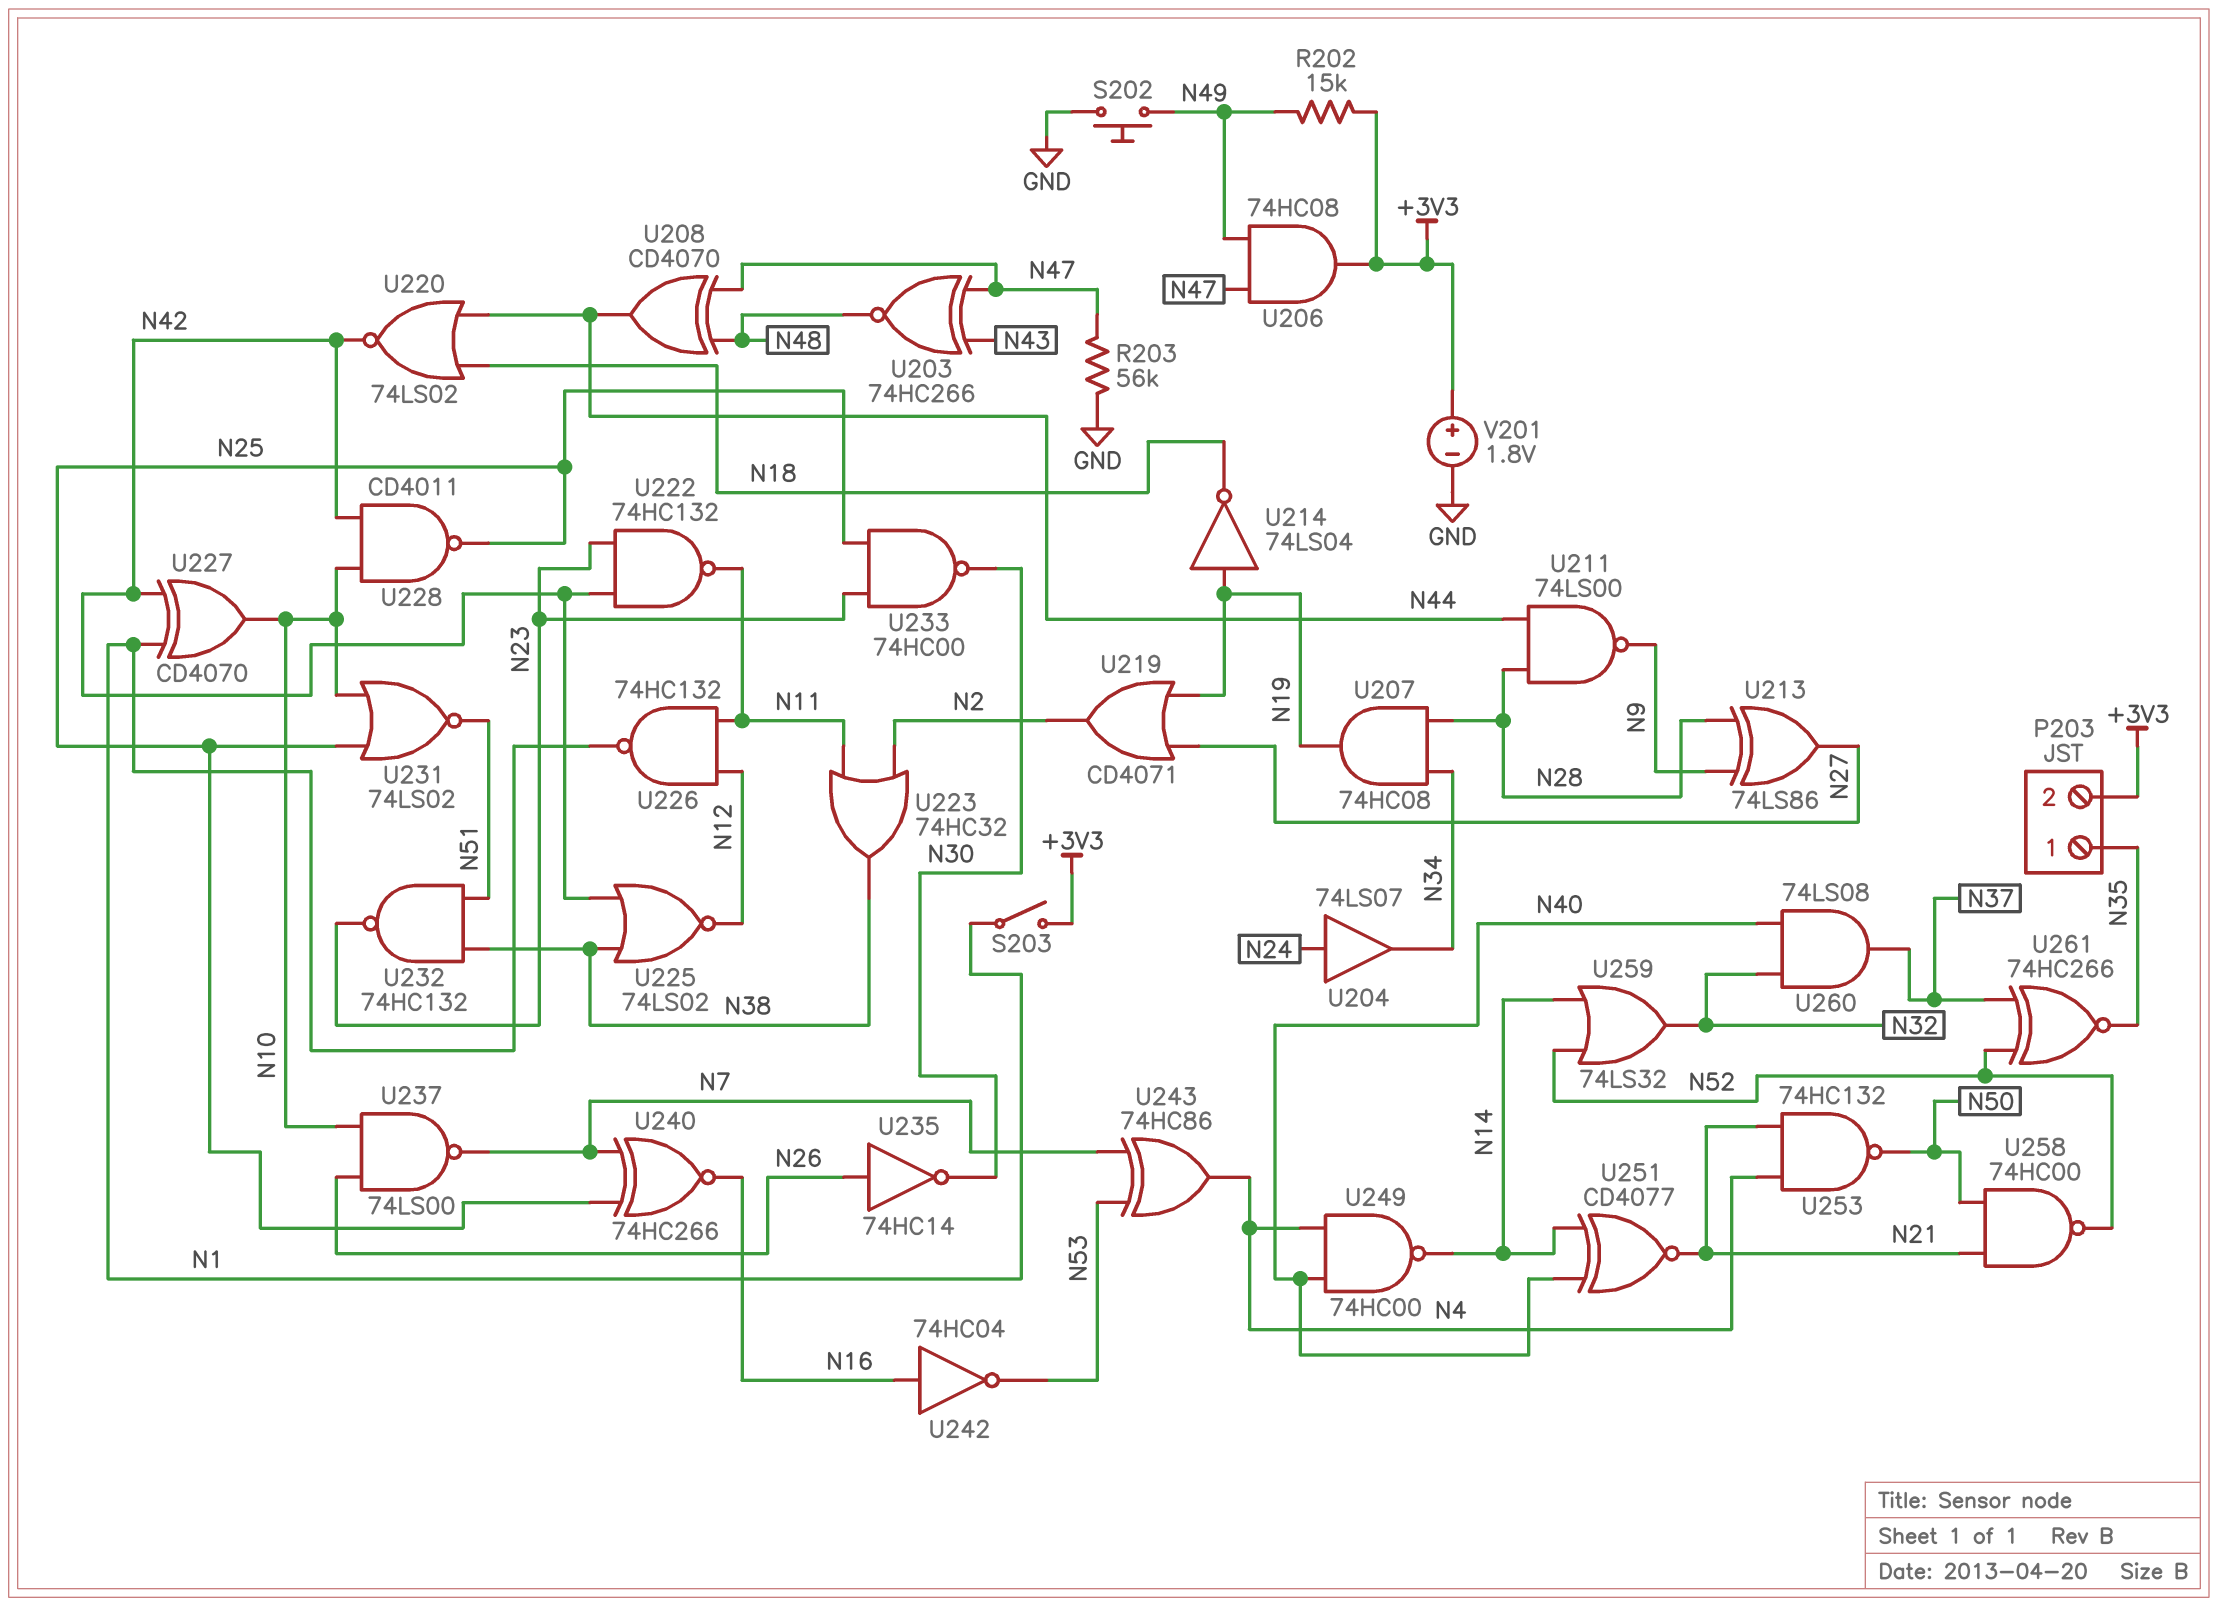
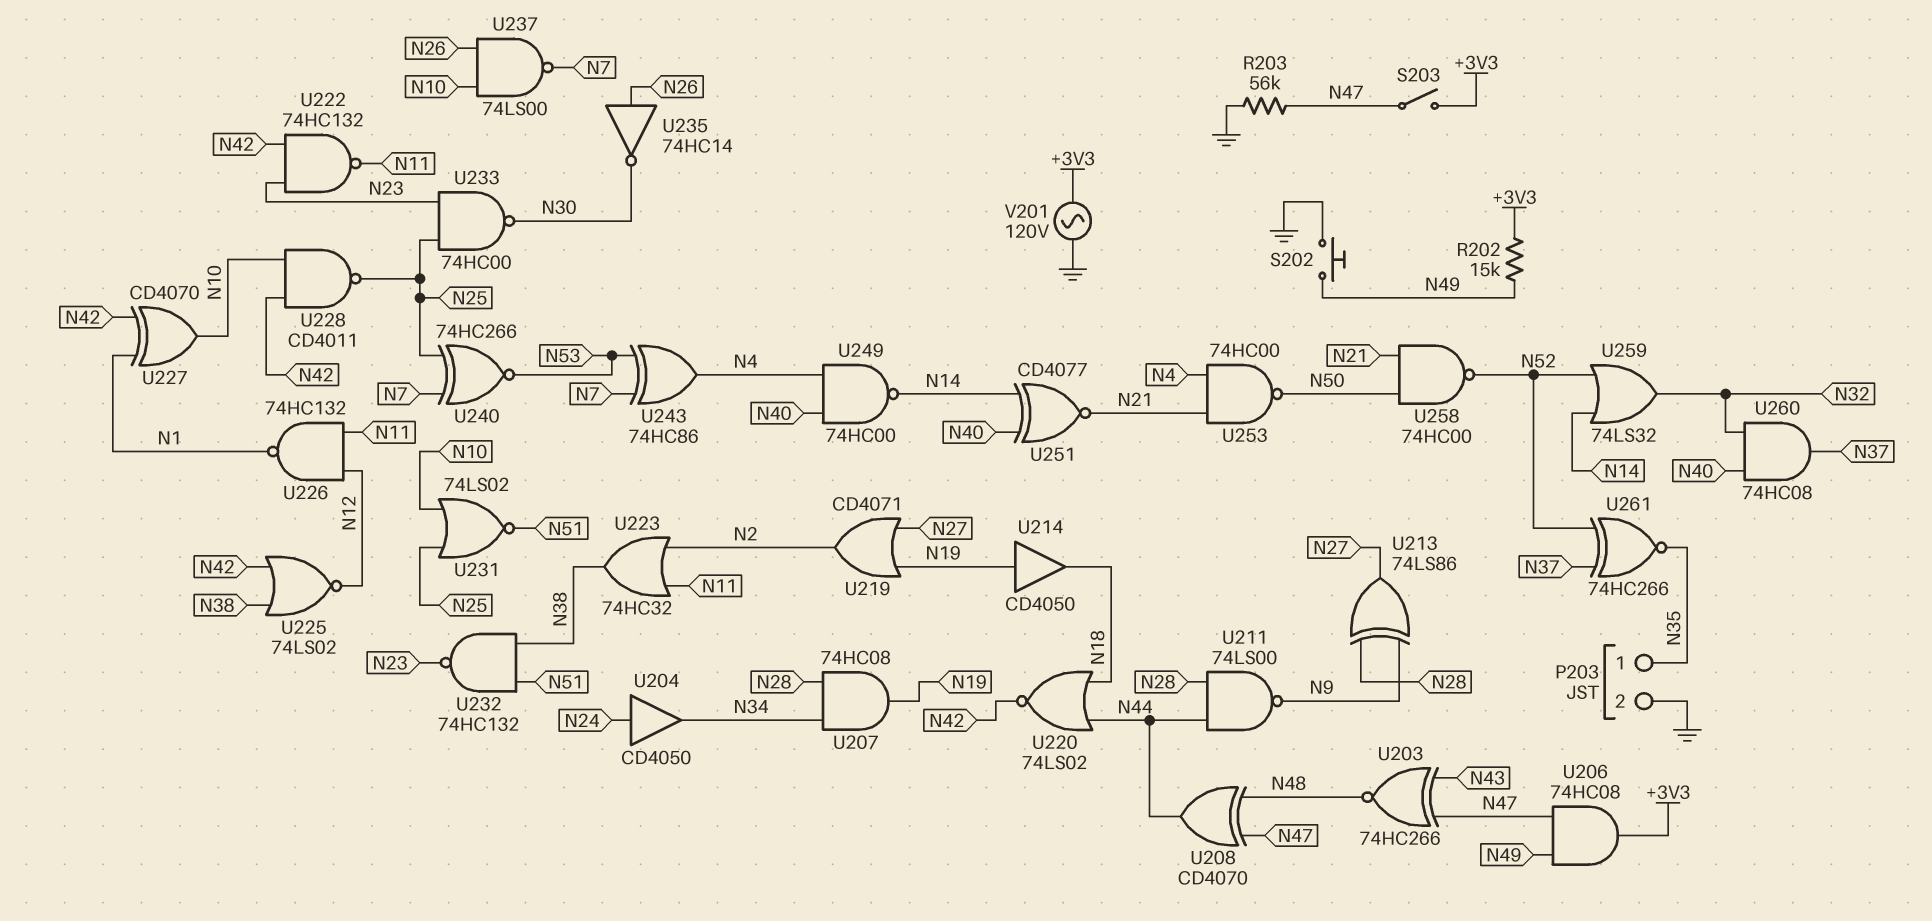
P203 pin 2: +3V3 -> GND
S203: switch (+3V3, N1) -> switch (+3V3, N47)
U204: buffer 74LS07 (in N24, out N34) -> buffer CD4050 (in N24, out N34)
U214: NOT 74LS04 (in N19, out N18) -> buffer CD4050 (in N19, out N18)
U240: XNOR 74HC266 (in N7, in N25, out N16) -> XNOR 74HC266 (in N7, in N25, out N53)
U242: NOT 74HC04 (in N16, out N53) -> none
U253: NAND 74HC132 (in N4, in N21, out N50) -> NAND 74HC00 (in N4, in N21, out N50)
U260: AND 74LS08 (in N32, in N40, out N37) -> AND 74HC08 (in N32, in N40, out N37)
V201: 1.8V (plus +3V3, minus GND) -> AC 120V (+3V3, GND)

